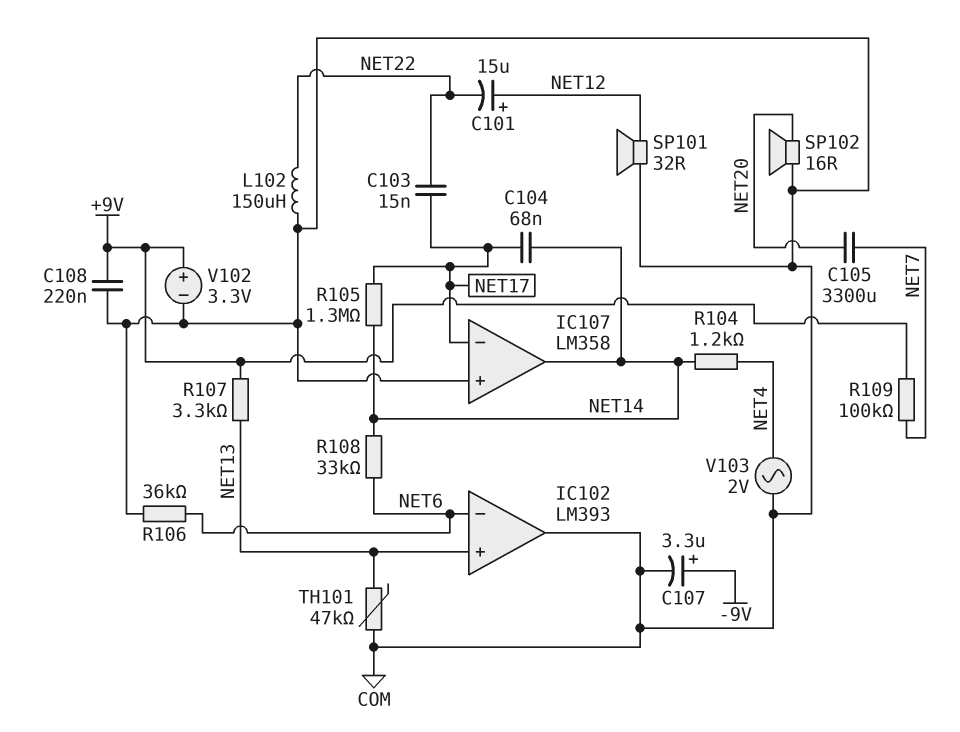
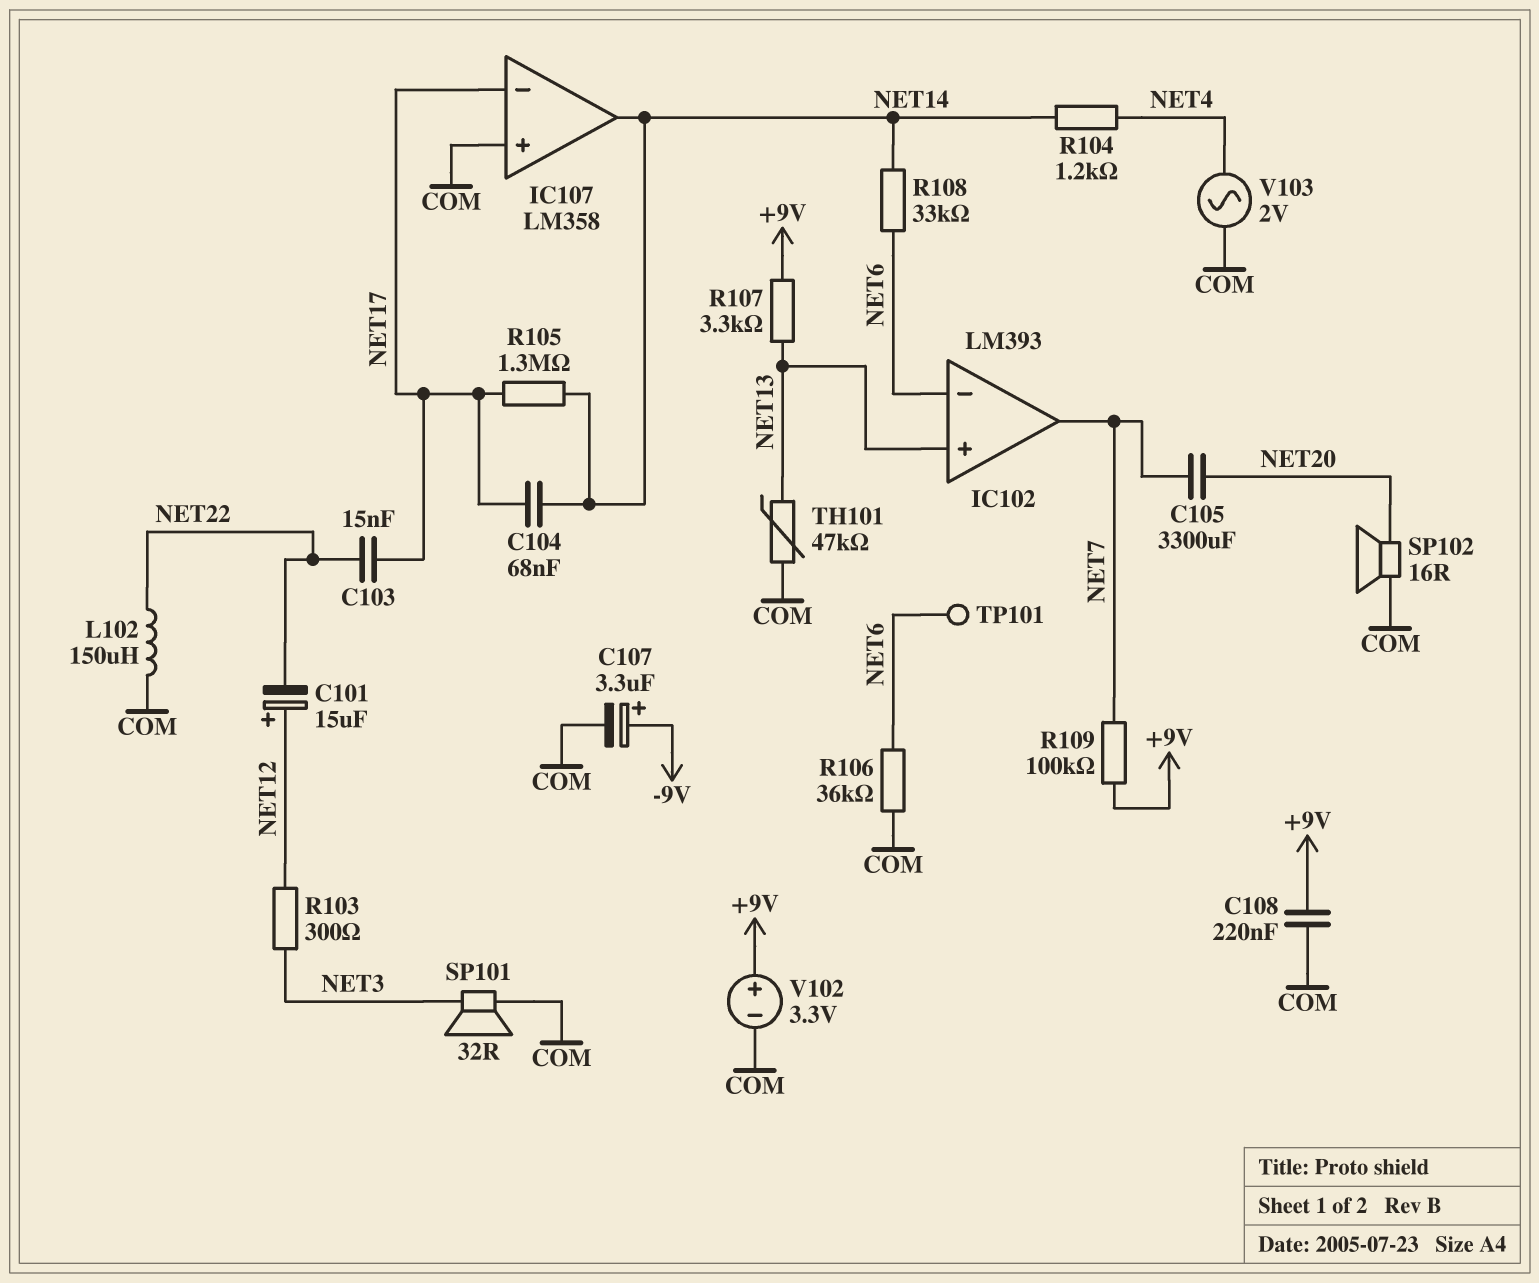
IC102 pin out: COM -> NET7
R103: none -> 300 (NET3, NET12)
SP101: speaker 32R (COM, NET12) -> speaker 32R (COM, NET3)
TP101: none -> test point (NET6)

